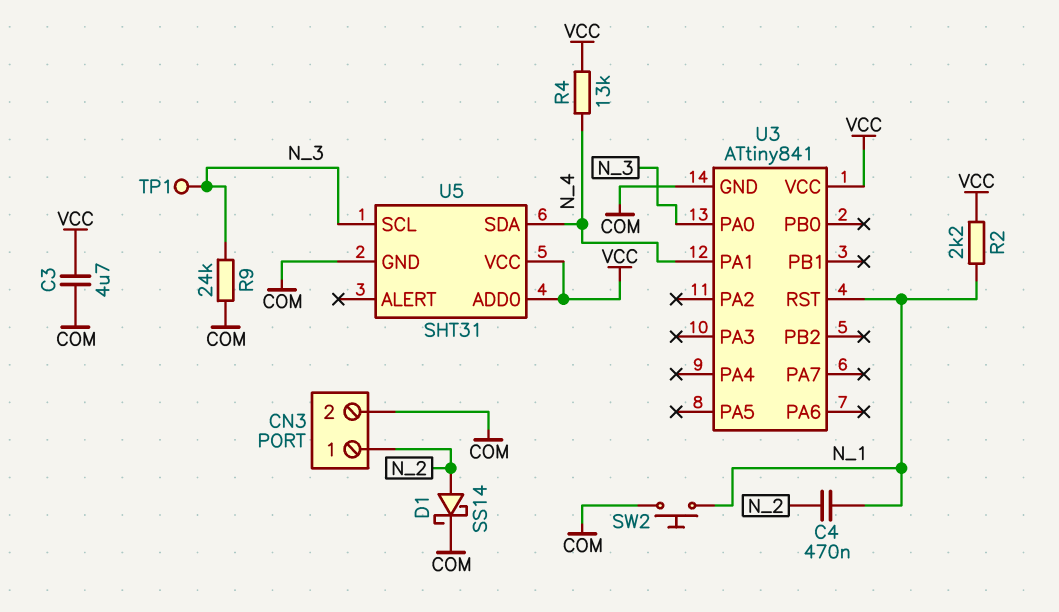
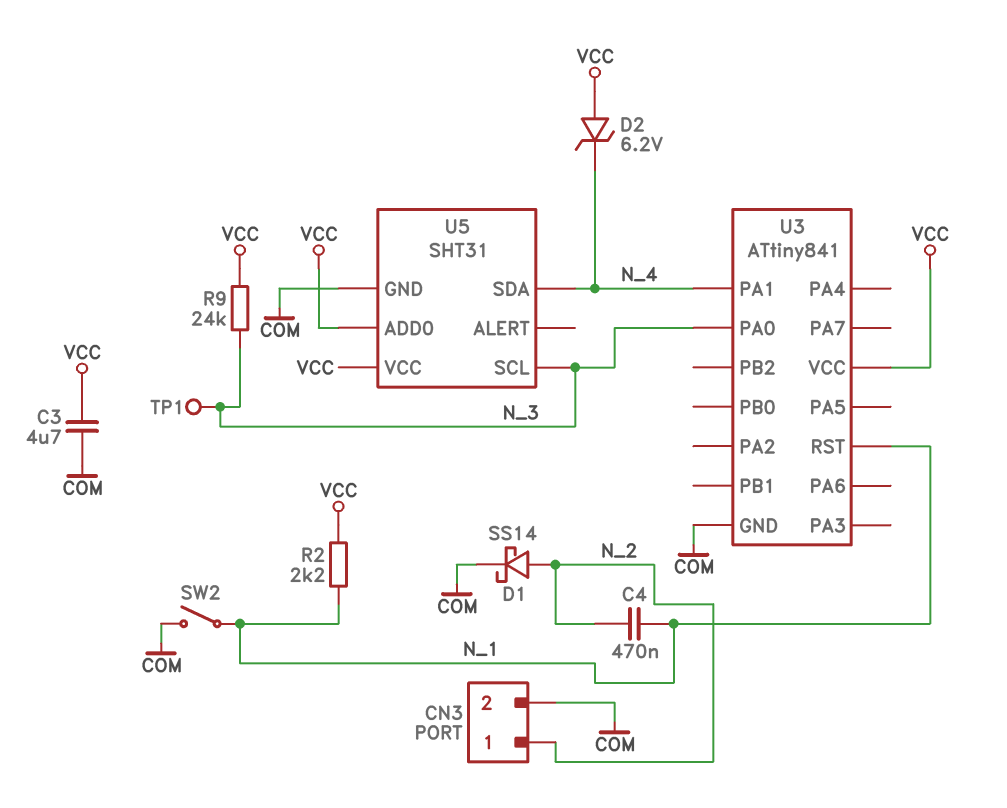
D2: none -> zener 6.2V (A VCC, K N_4)
R4: 13k (N_4, VCC) -> none
R9: 24k (COM, N_3) -> 24k (N_3, VCC)
SW2: button (COM, N_1) -> switch (COM, N_1)

